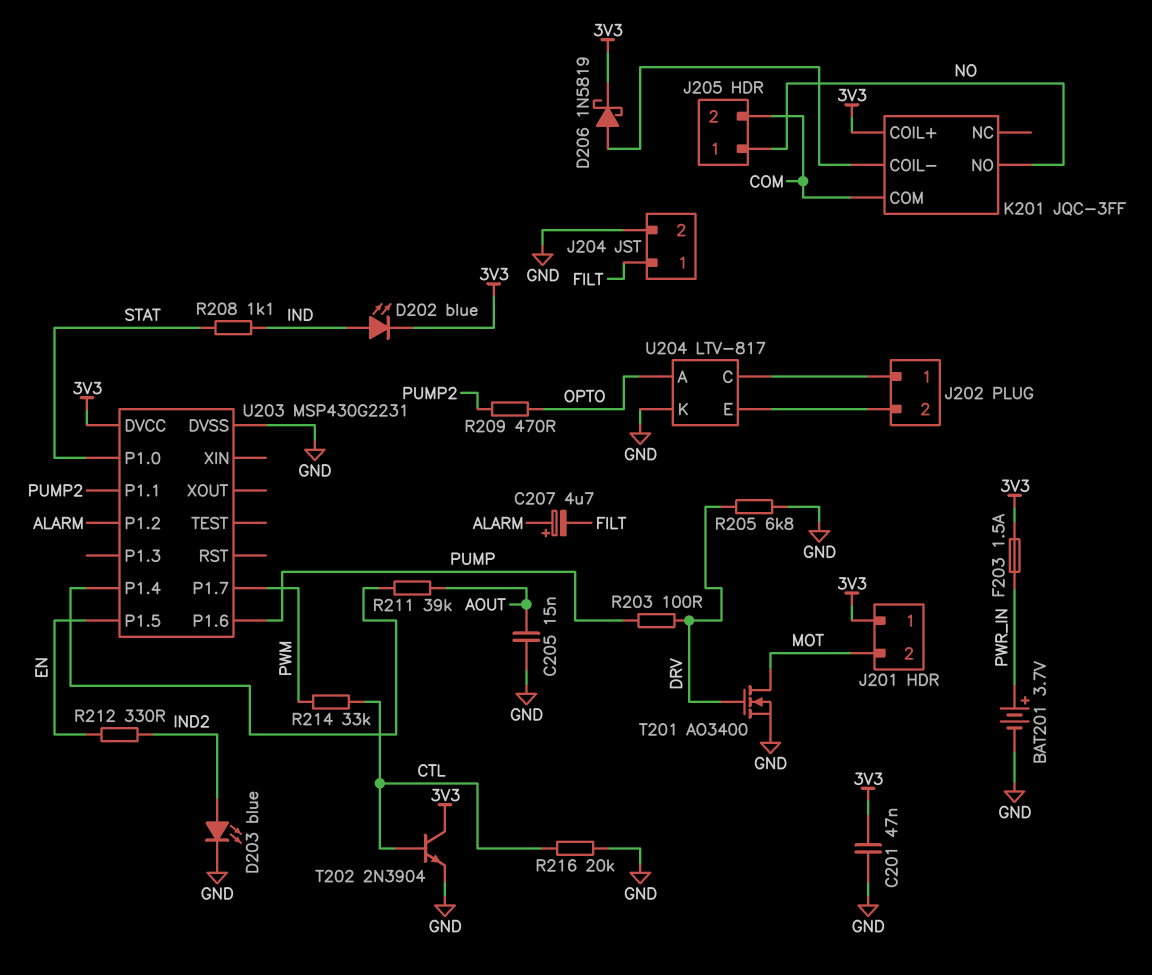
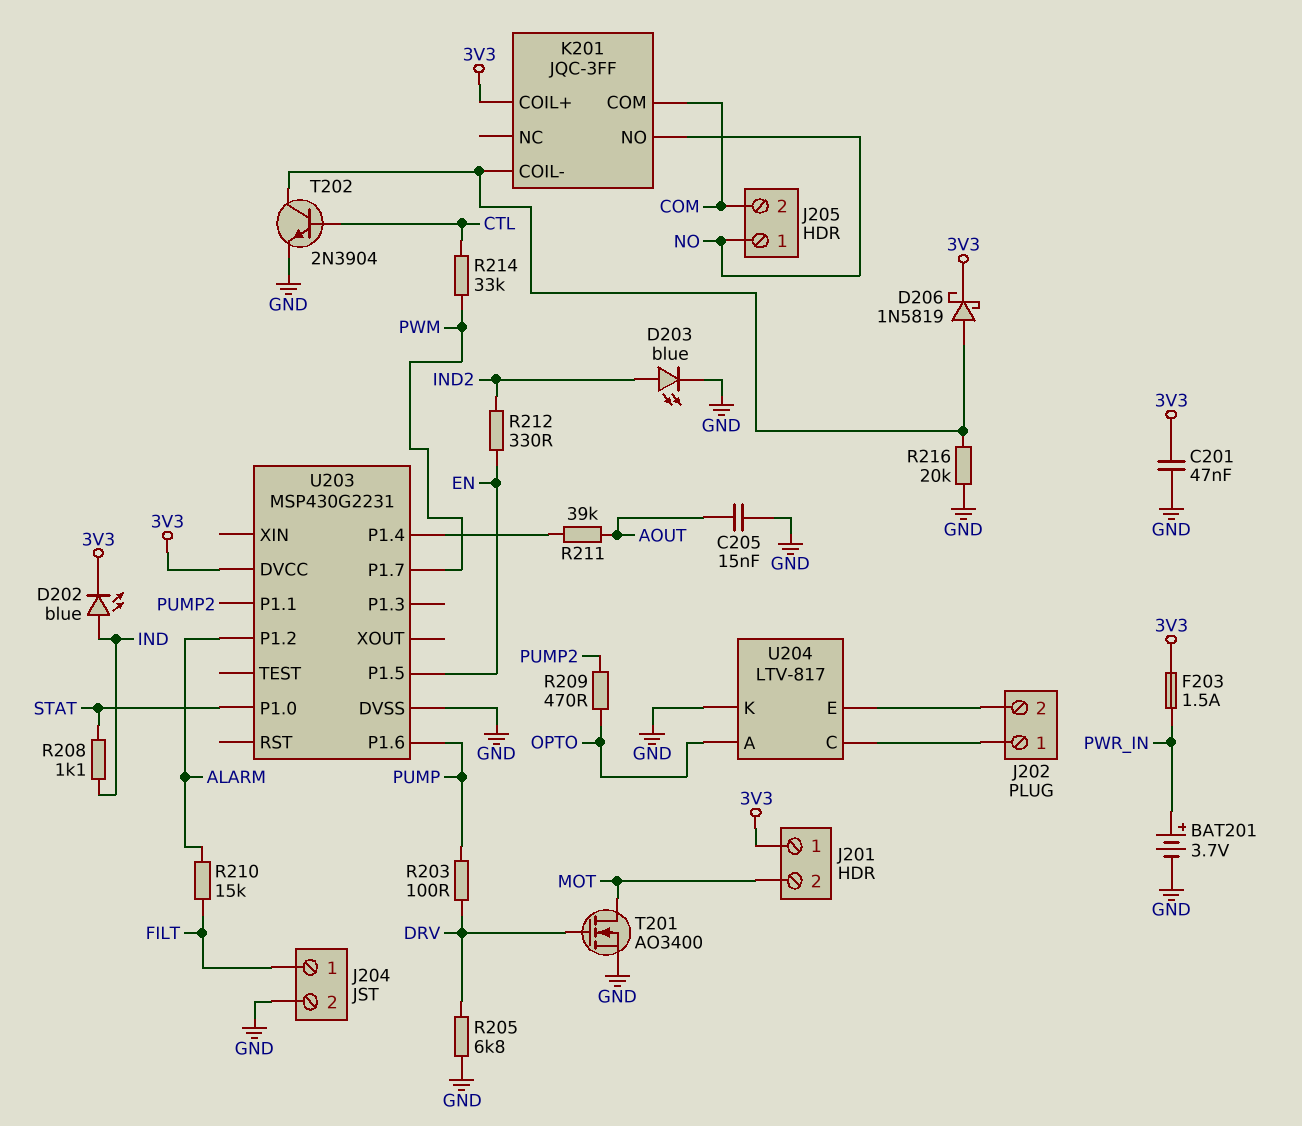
C207: 4.7uF (plus ALARM, minus FILT) -> none
R210: none -> 15k (ALARM, FILT)
R216: 20k (CTL, GND) -> 20k (GND, K201/COIL-)
T202: NPN 2N3904 (B CTL, C 3V3, E GND) -> NPN 2N3904 (B CTL, C K201/COIL-, E GND)

